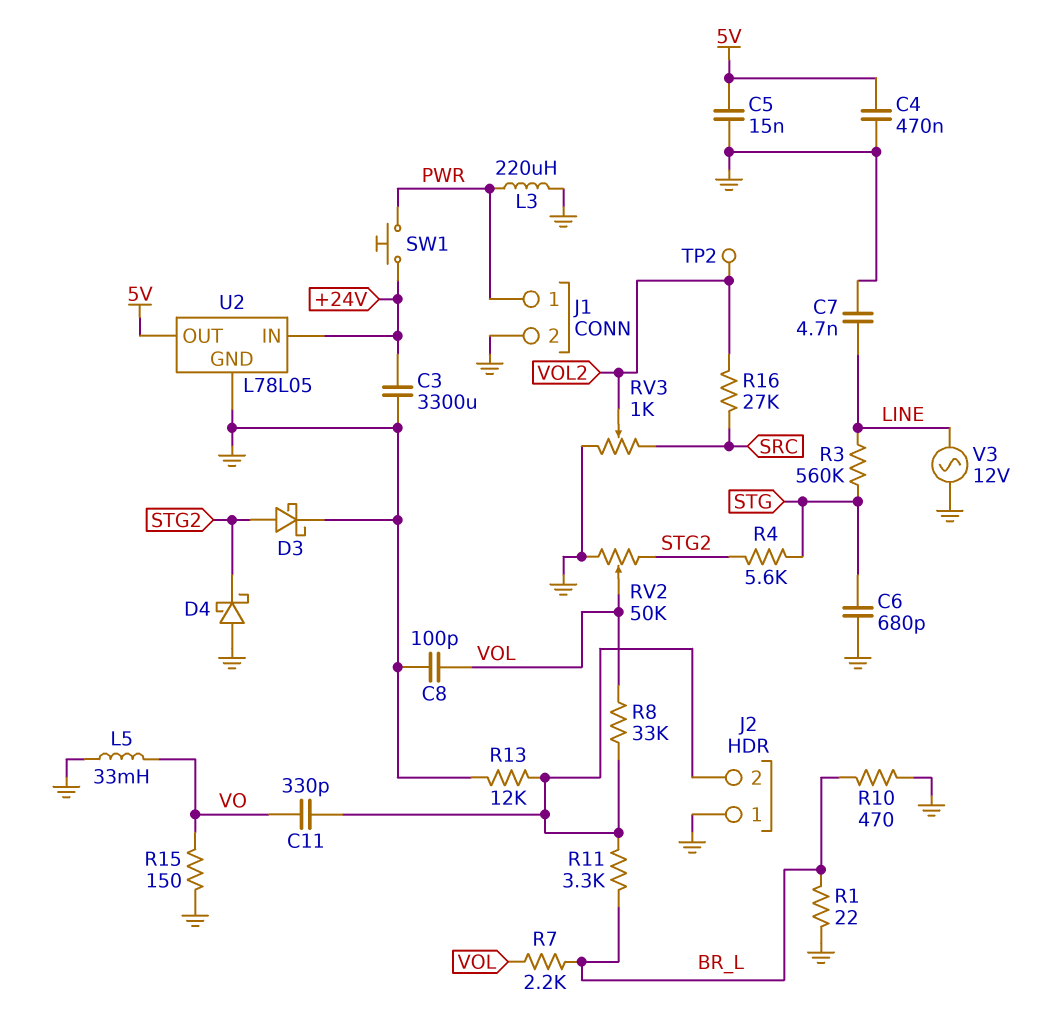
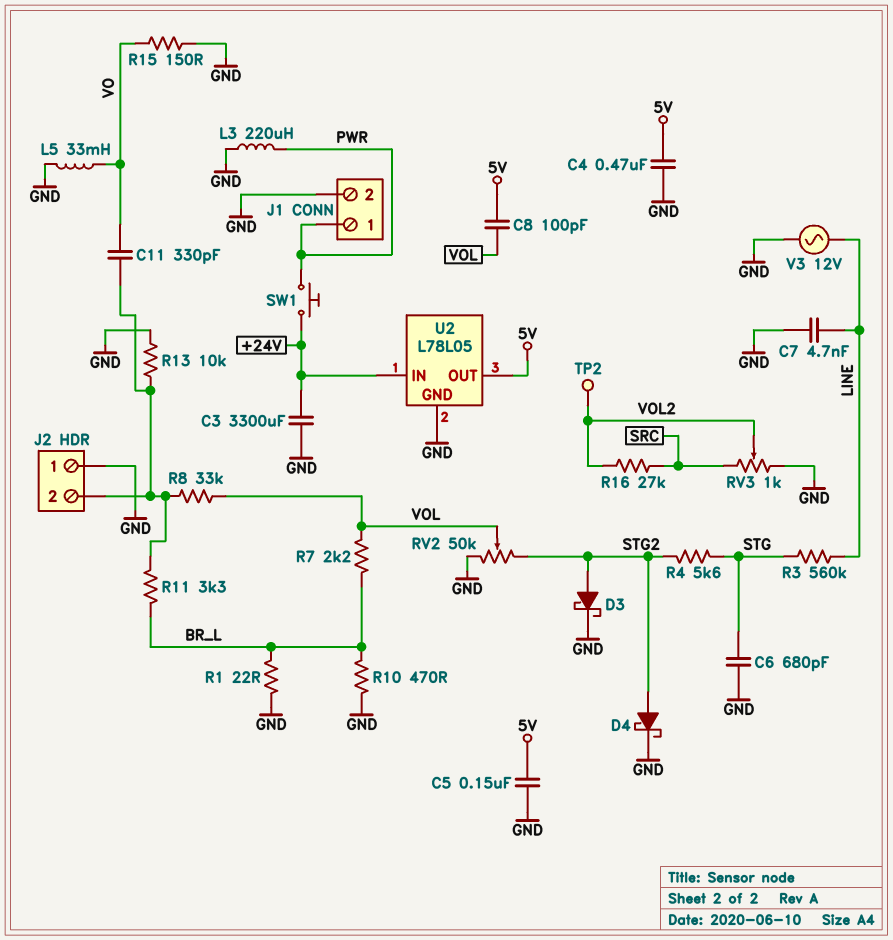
C5: 15nF (5V, GND) -> 150nF (5V, GND)
C8: 100pF (GND, VOL) -> 100pF (5V, VOL)
D4: schottky (A GND, K STG2) -> schottky (A STG2, K GND)
R13: 12k (GND, J2/2) -> 10k (GND, J2/2)

